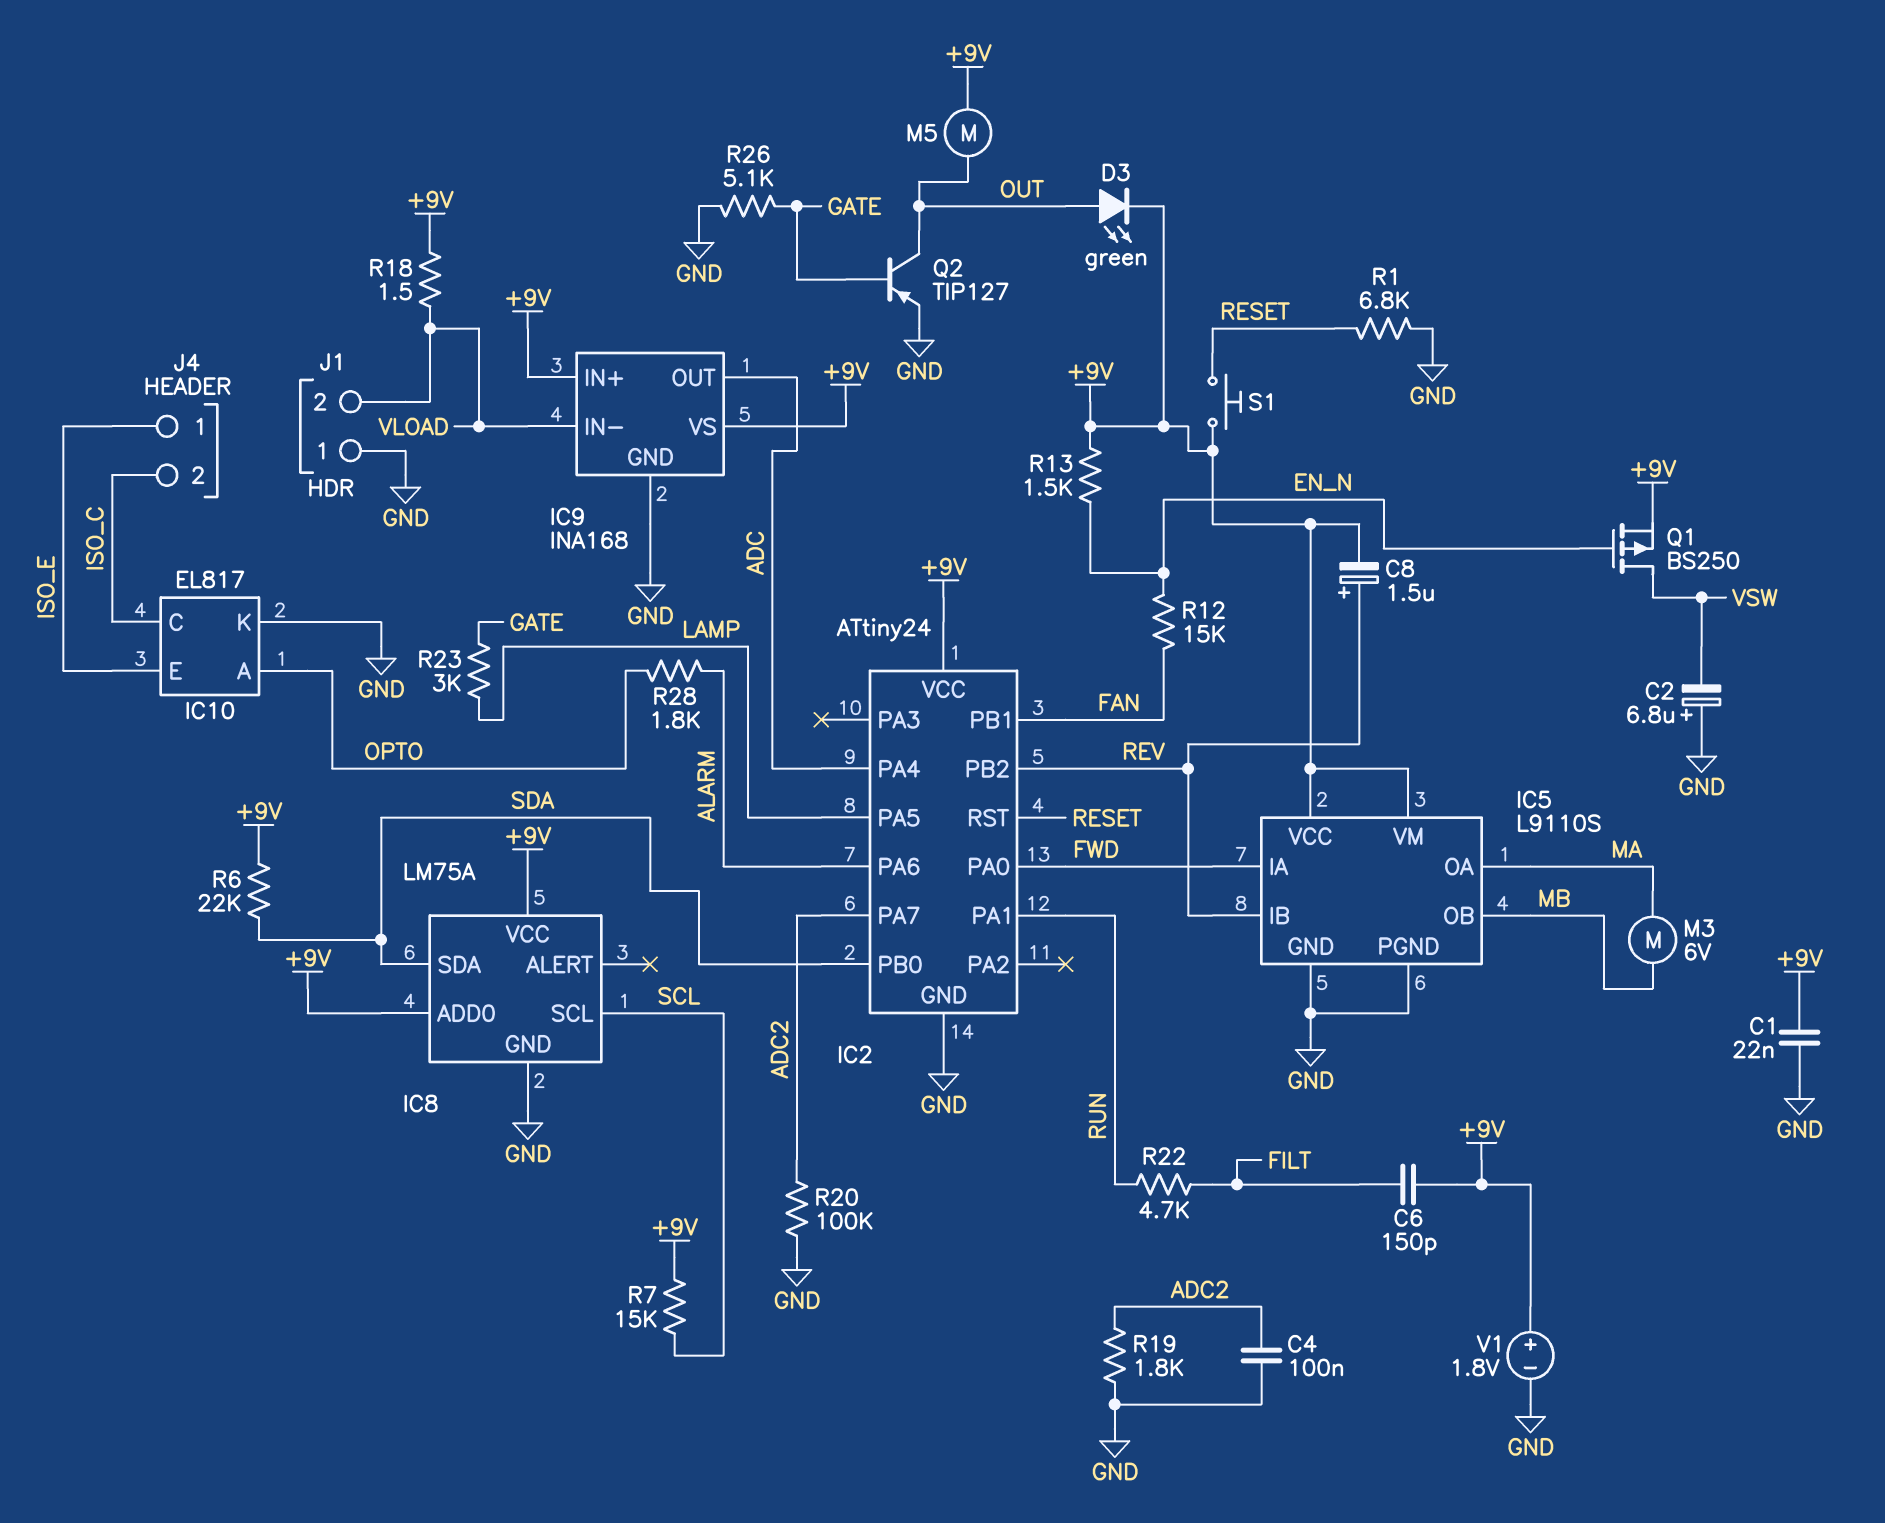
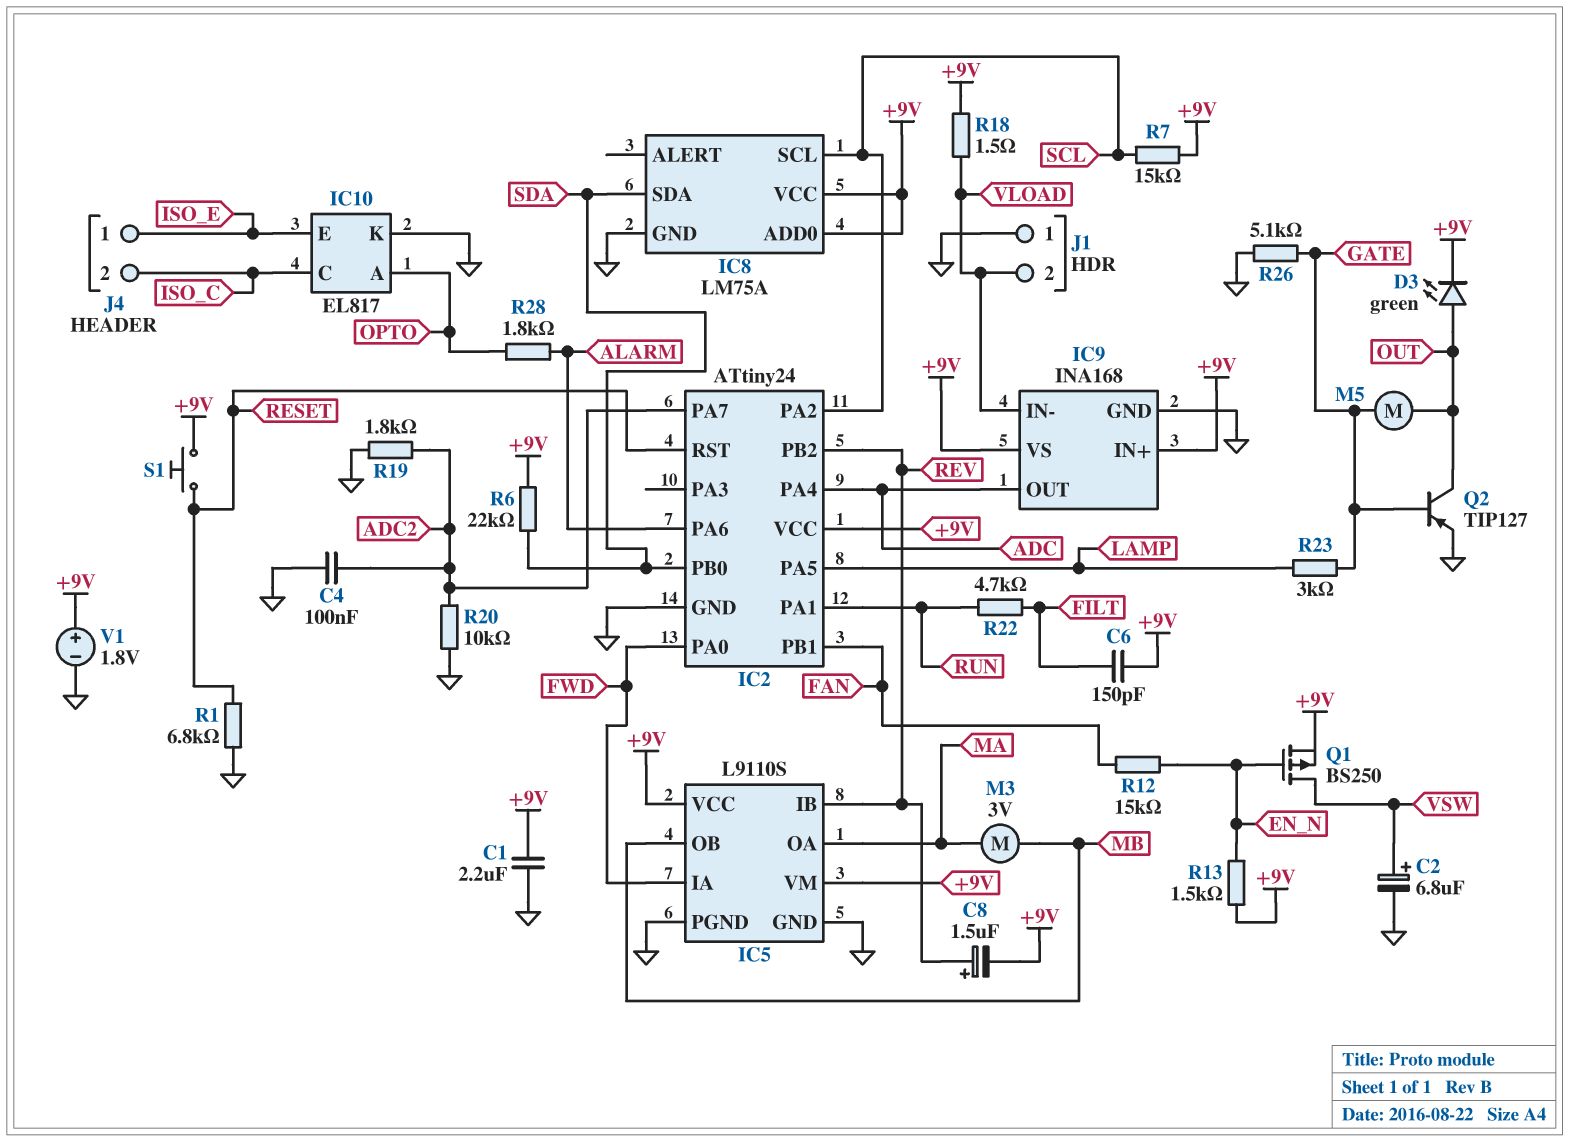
C1: 22nF (+9V, GND) -> 2.2uF (+9V, GND)
C2: 6.8uF (plus GND, minus VSW) -> 6.8uF (plus VSW, minus GND)
IC2 pin PA2: none -> SCL
M3: motor 6V (MA, MB) -> motor 3V (MA, MB)
M5: motor (+9V, OUT) -> motor (GATE, OUT)
R20: 100k (ADC2, GND) -> 10k (ADC2, GND)

